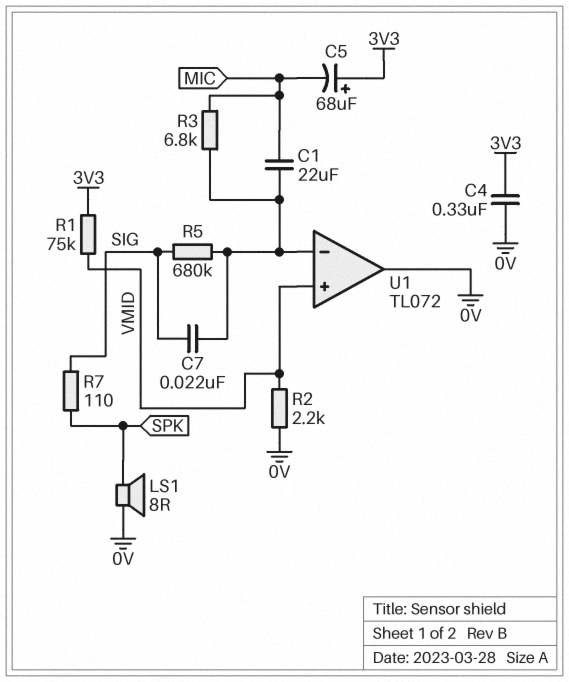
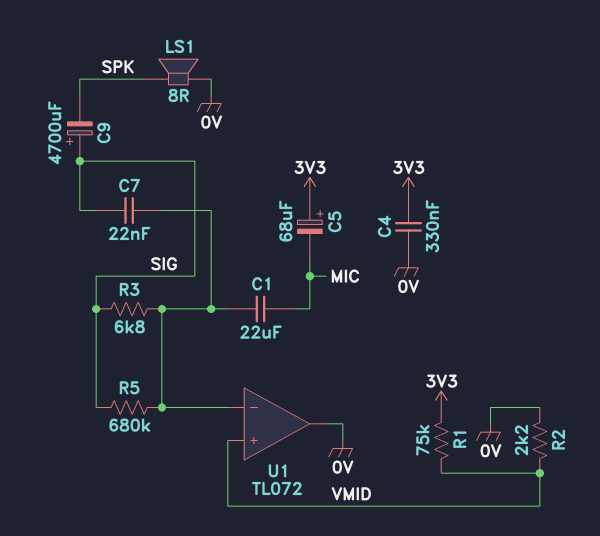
C9: none -> 4700uF (plus SIG, minus SPK)
R3: 6.8k (MIC, U1/in-) -> 6.8k (SIG, U1/in-)
R7: 110 (SIG, SPK) -> none

